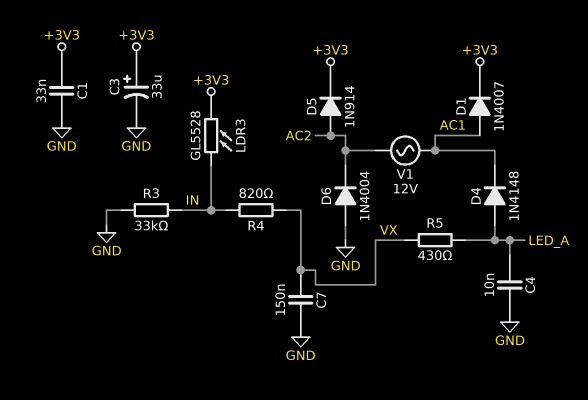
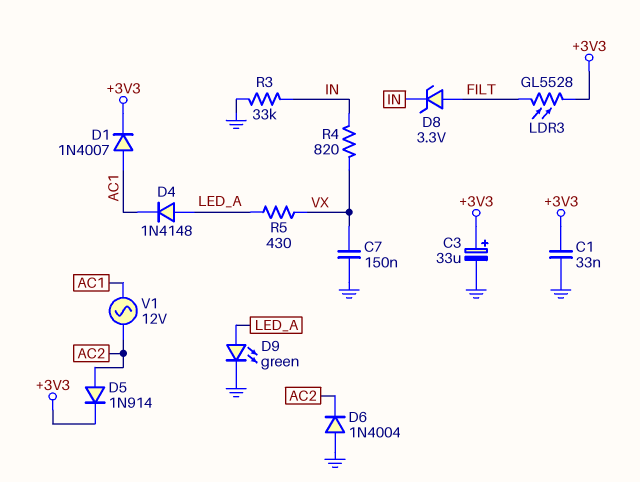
C4: 10nF (GND, LED_A) -> none
D8: none -> zener 3.3V (A FILT, K IN)
D9: none -> LED green (A LED_A, K GND)
LDR3: GL5528 (+3V3, IN) -> GL5528 (+3V3, FILT)

